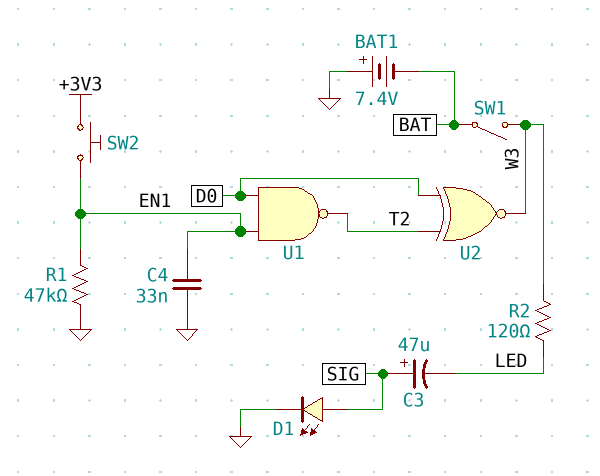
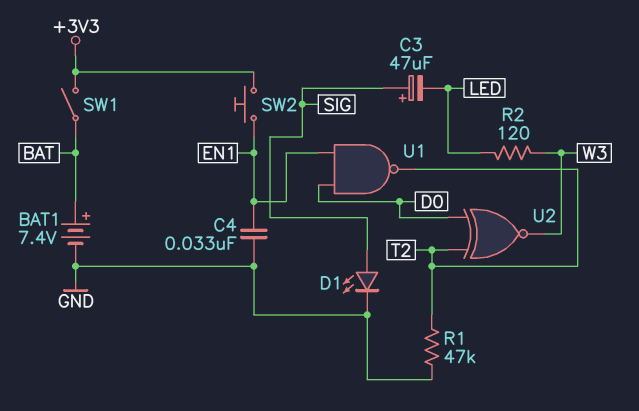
BAT1: 7.4V (plus GND, minus BAT) -> 7.4V (plus BAT, minus GND)
R1: 47k (EN1, GND) -> 47k (GND, T2)
SW1: switch (BAT, W3) -> switch (+3V3, BAT)

